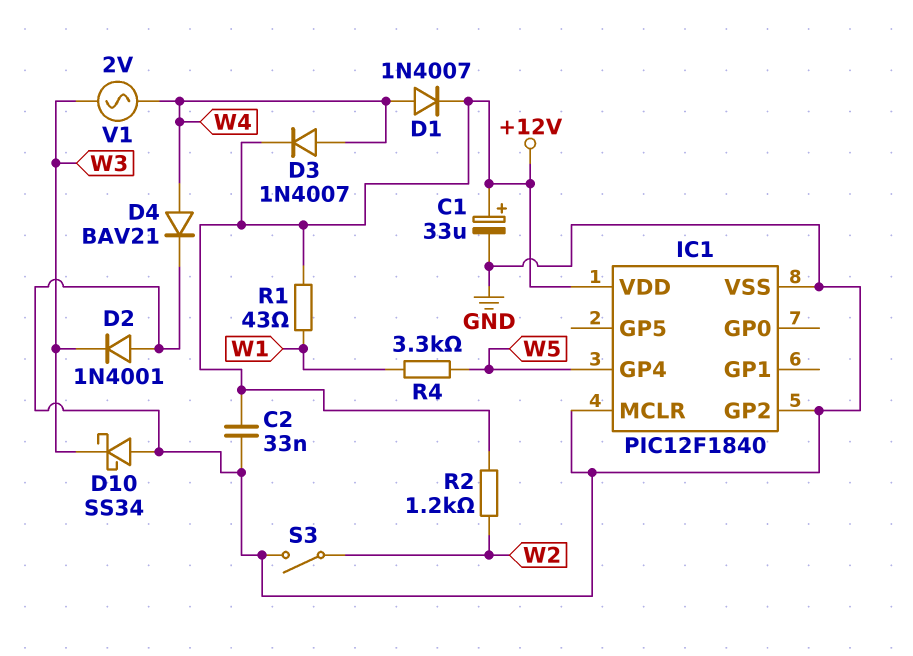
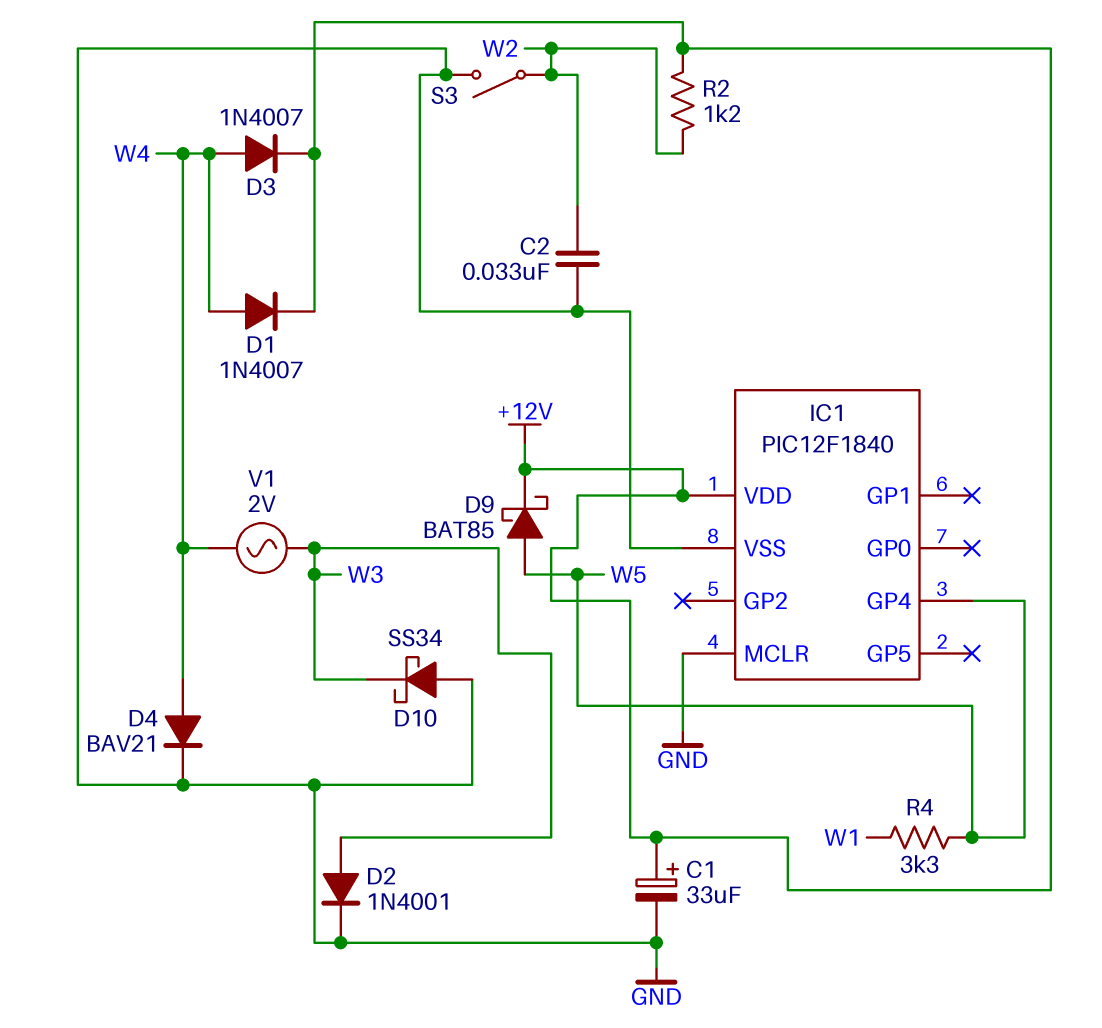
C2: 33nF (+12V, GND) -> 33nF (GND, W2)
D2: diode 1N4001 (A GND, K W3) -> diode 1N4001 (A W3, K GND)
D9: none -> schottky BAT85 (A W5, K +12V)
IC1 pin GP2: GND -> none
R1: 43 (+12V, W1) -> none

